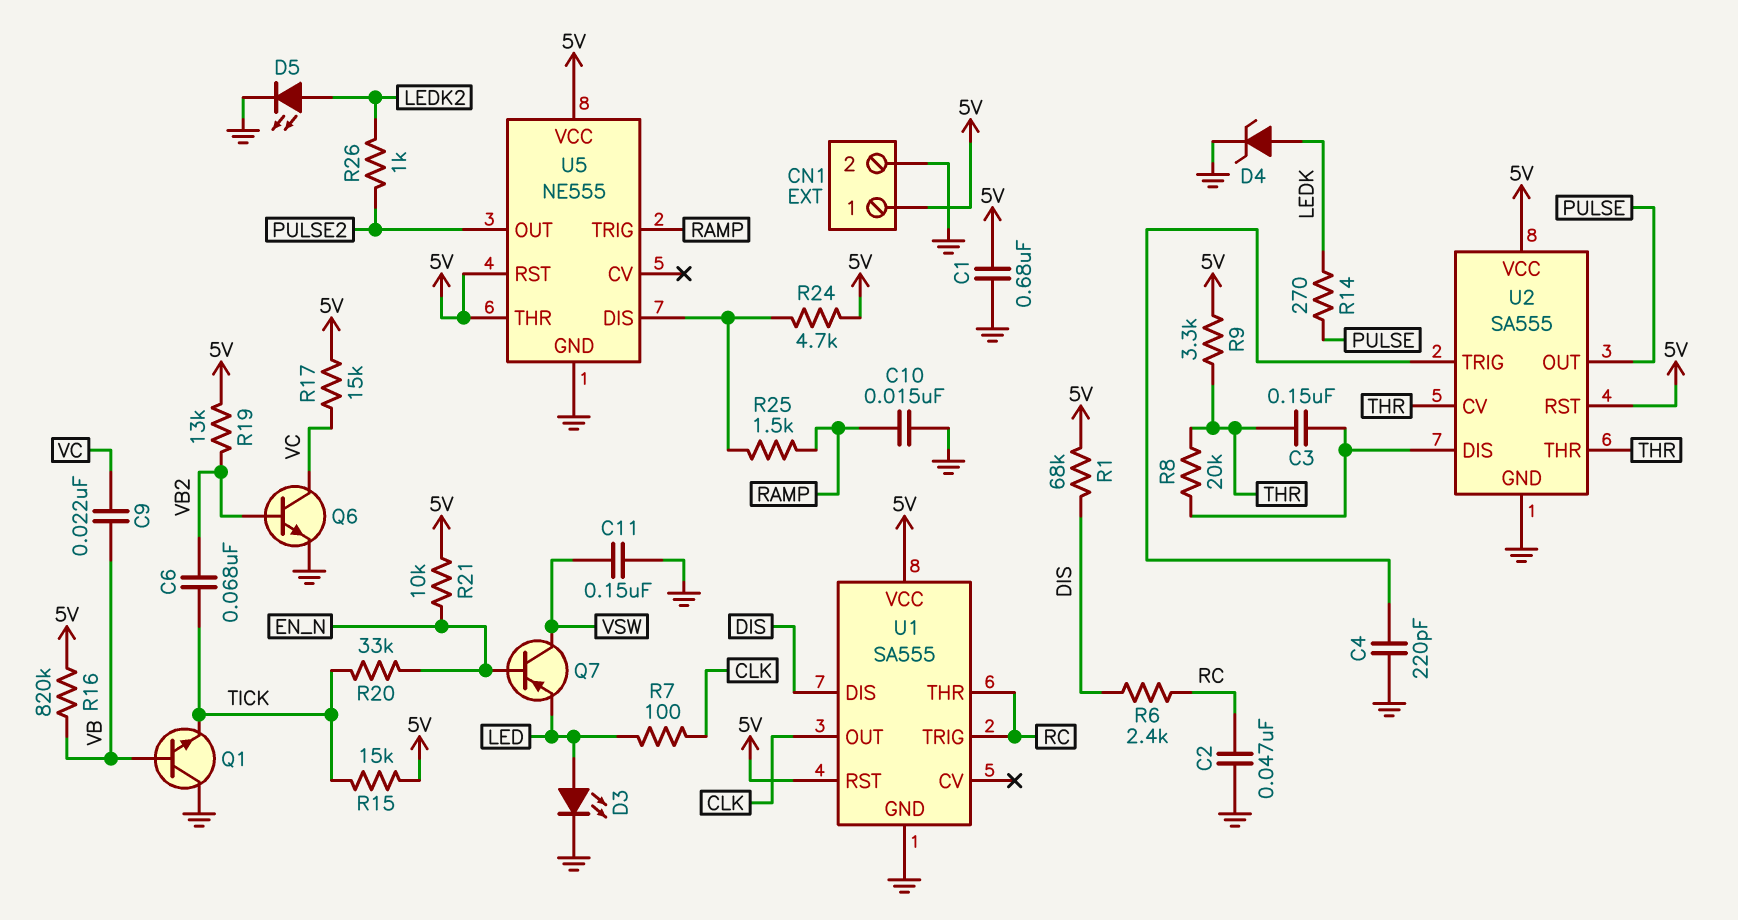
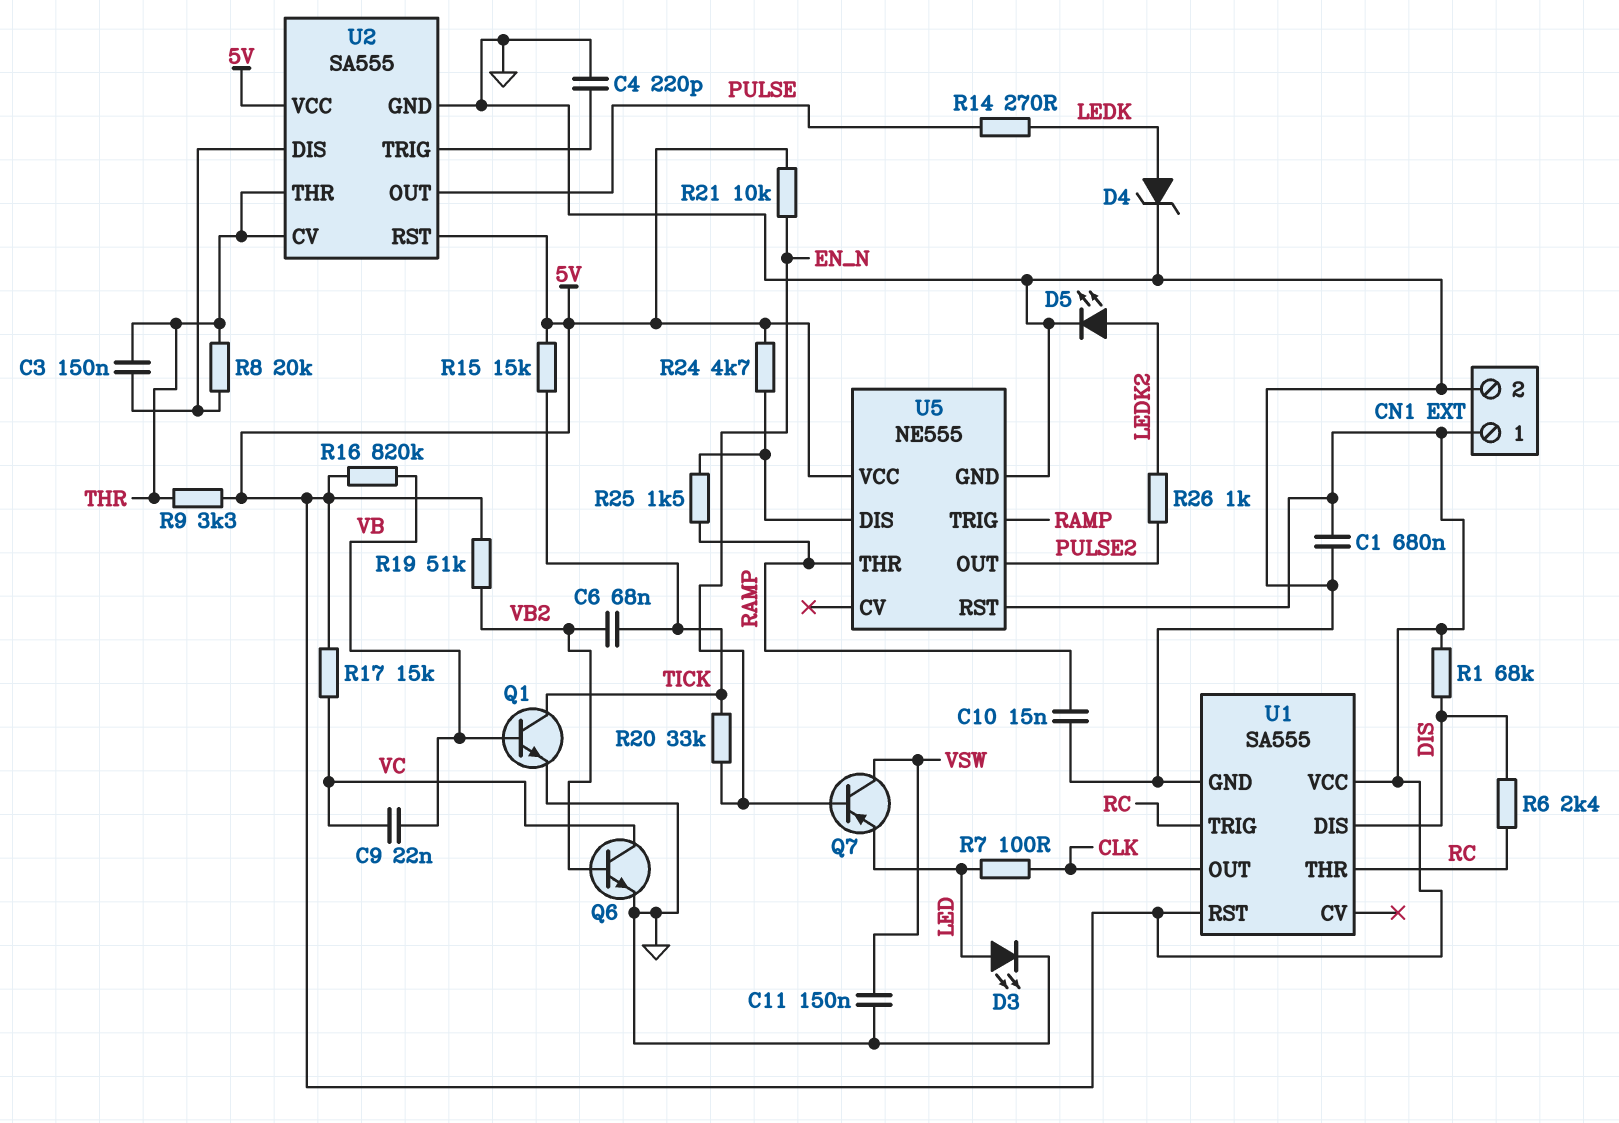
C2: 47nF (GND, RC) -> none
Q1: NPN (B VB, C GND, E TICK) -> NPN (B VB, C TICK, E GND)
R19: 13k (5V, VB2) -> 51k (5V, VB2)
U5 pin THR: 5V -> RAMP

